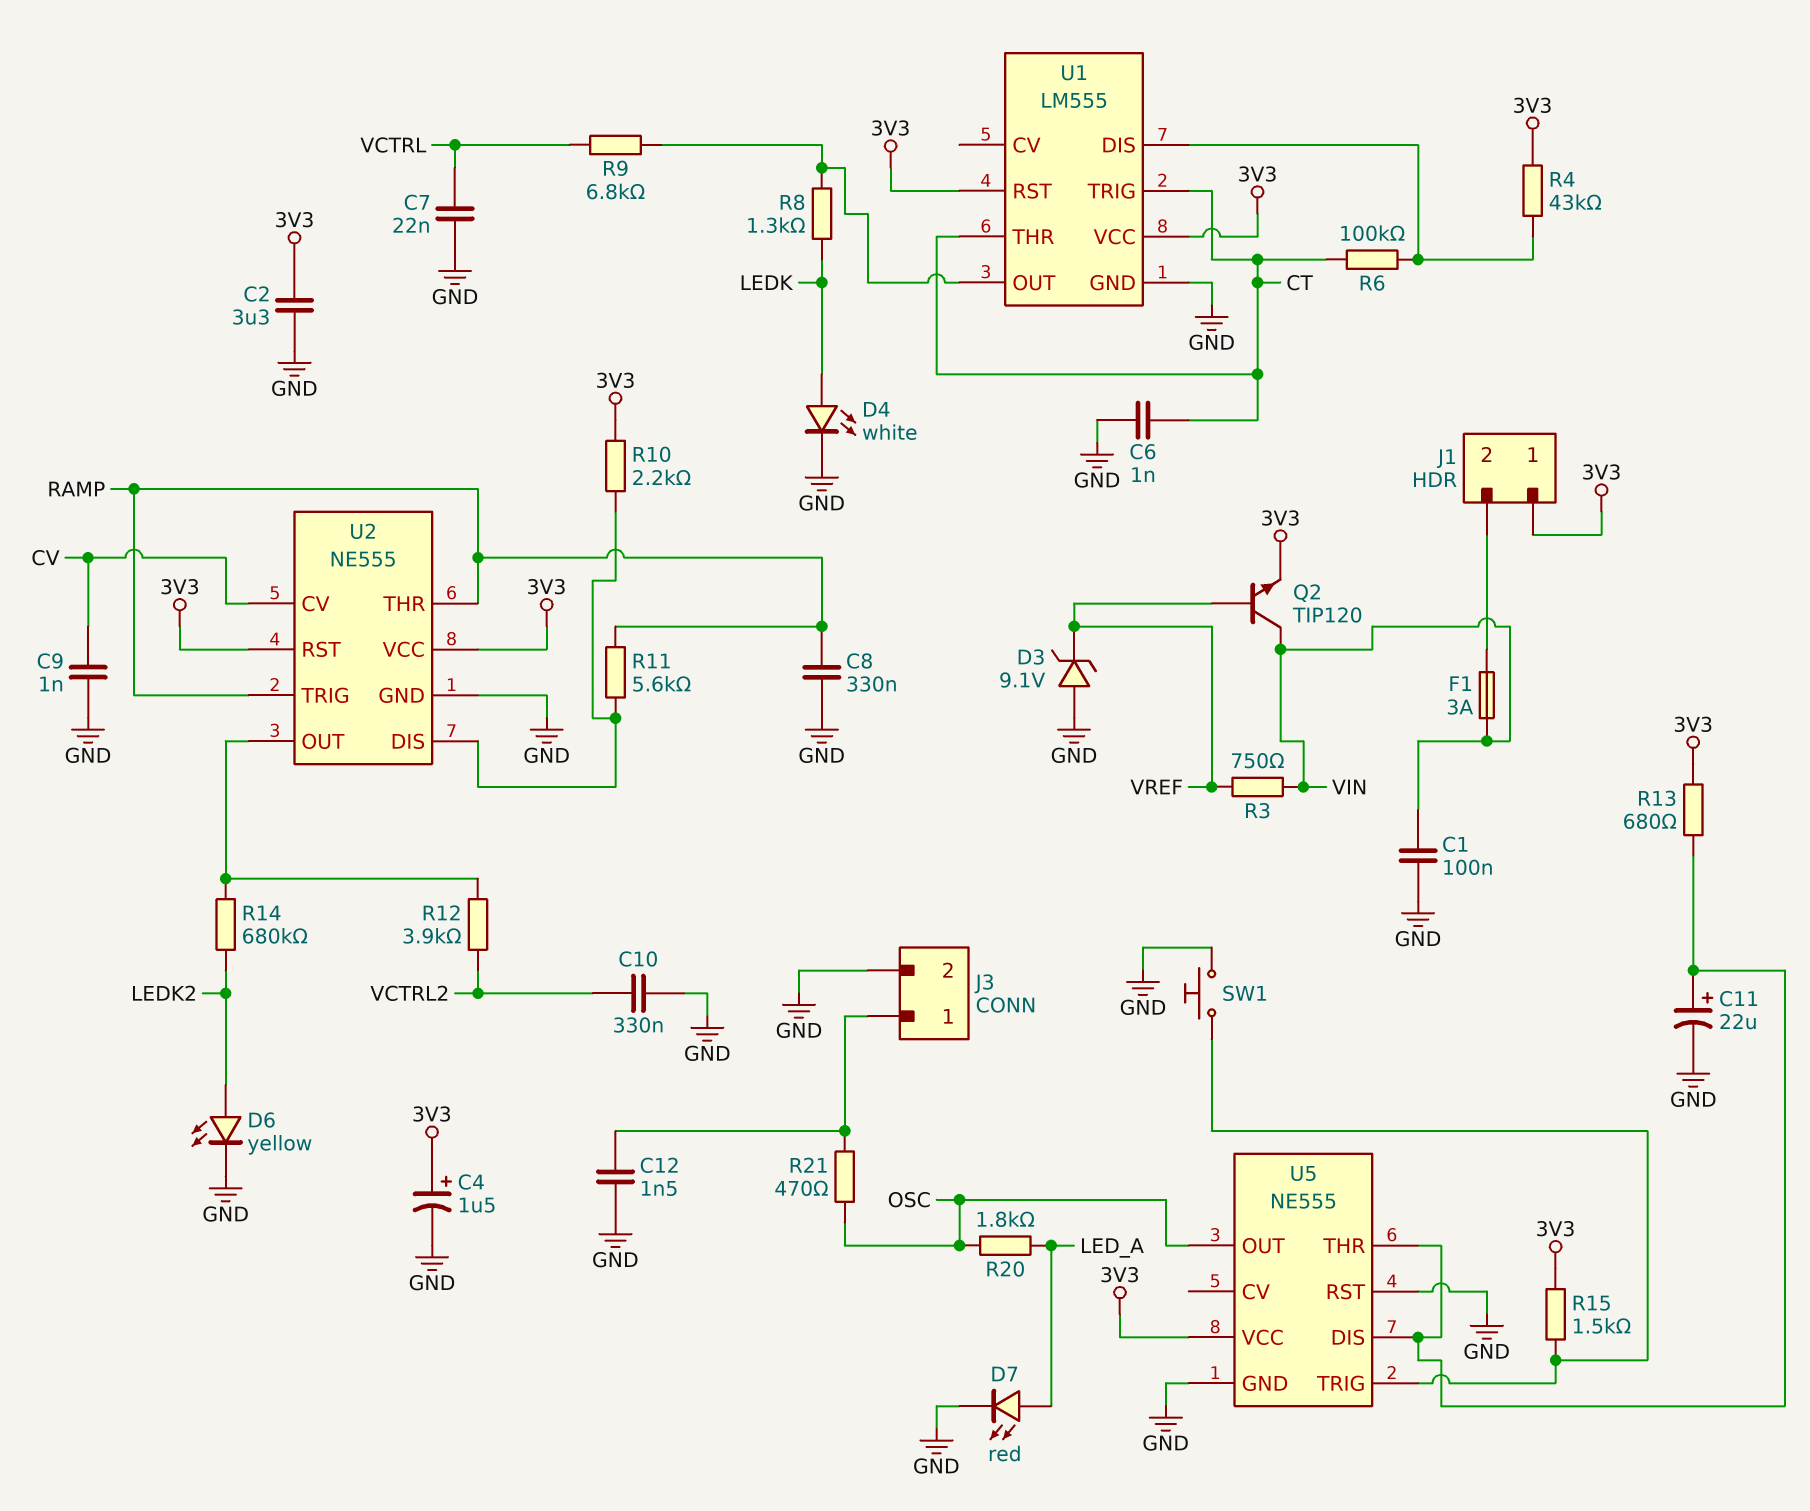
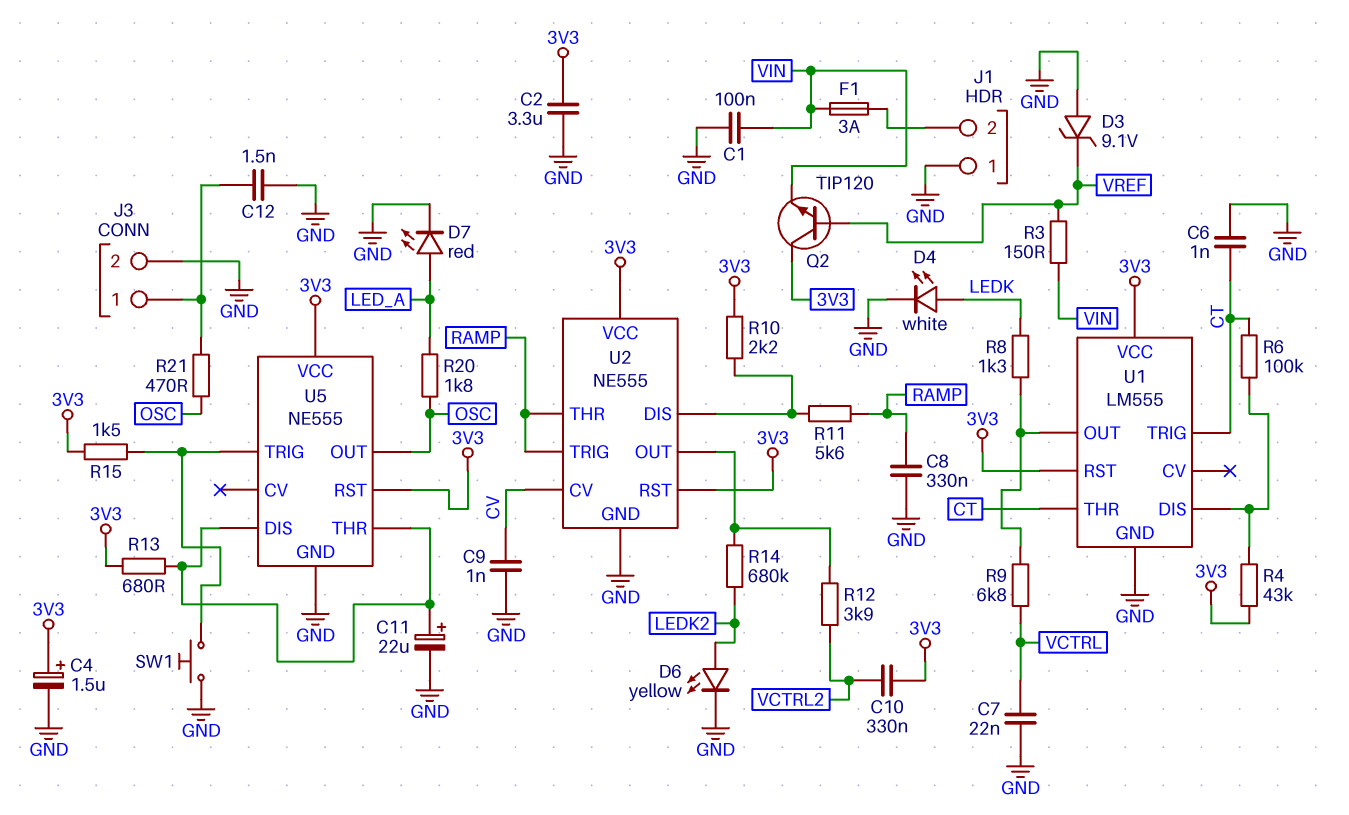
C10: 330nF (GND, VCTRL2) -> 330nF (3V3, VCTRL2)
J1 pin 1: 3V3 -> GND
Q2: NPN TIP120 (B VREF, C VIN, E 3V3) -> NPN TIP120 (B VREF, C 3V3, E VIN)
R3: 750 (VIN, VREF) -> 150 (VIN, VREF)
U5 pin RST: GND -> 3V3

